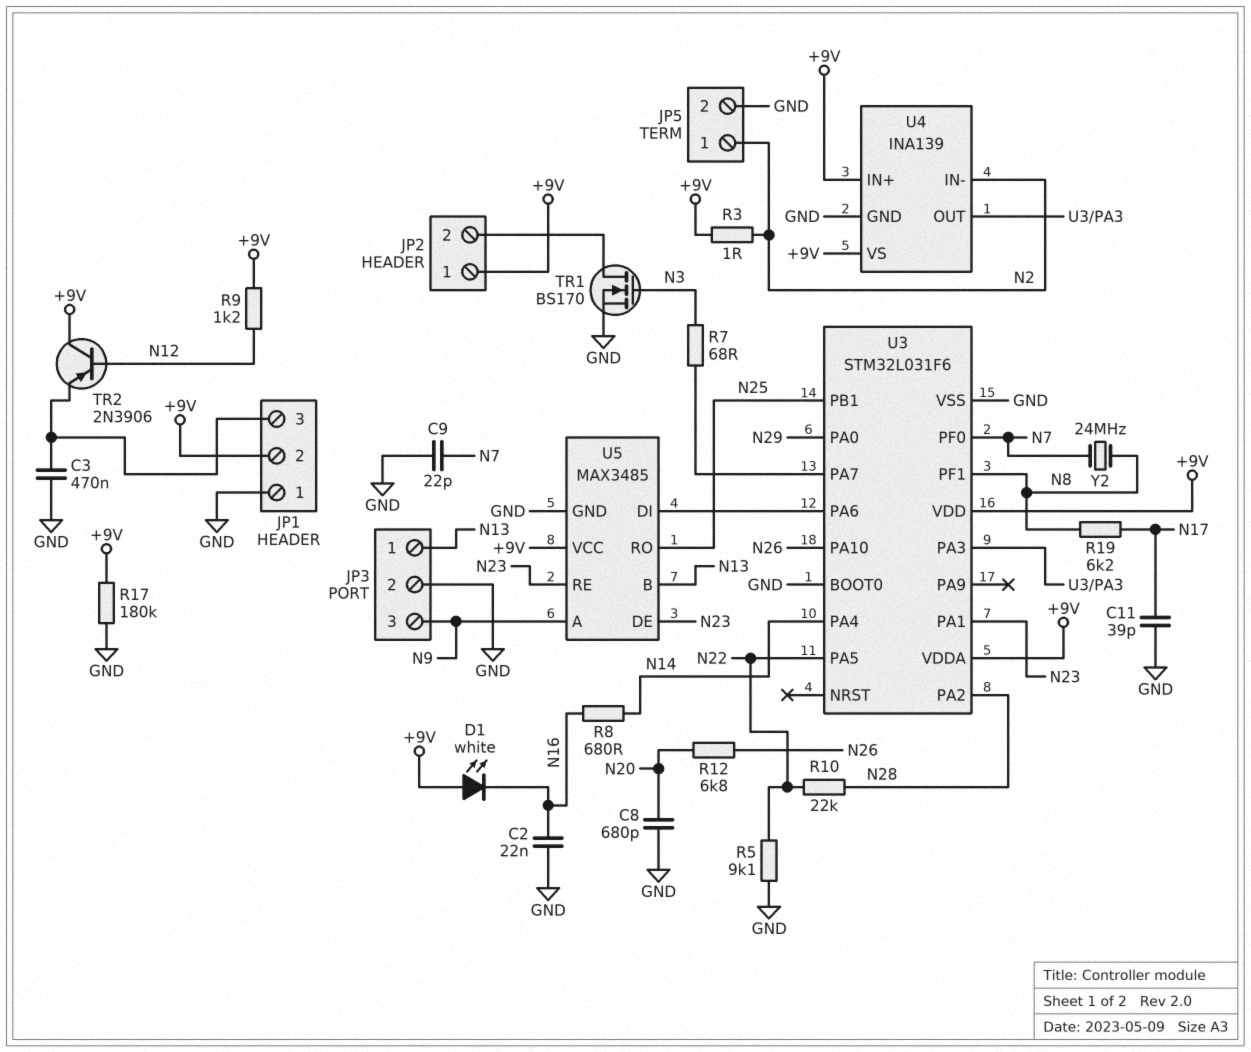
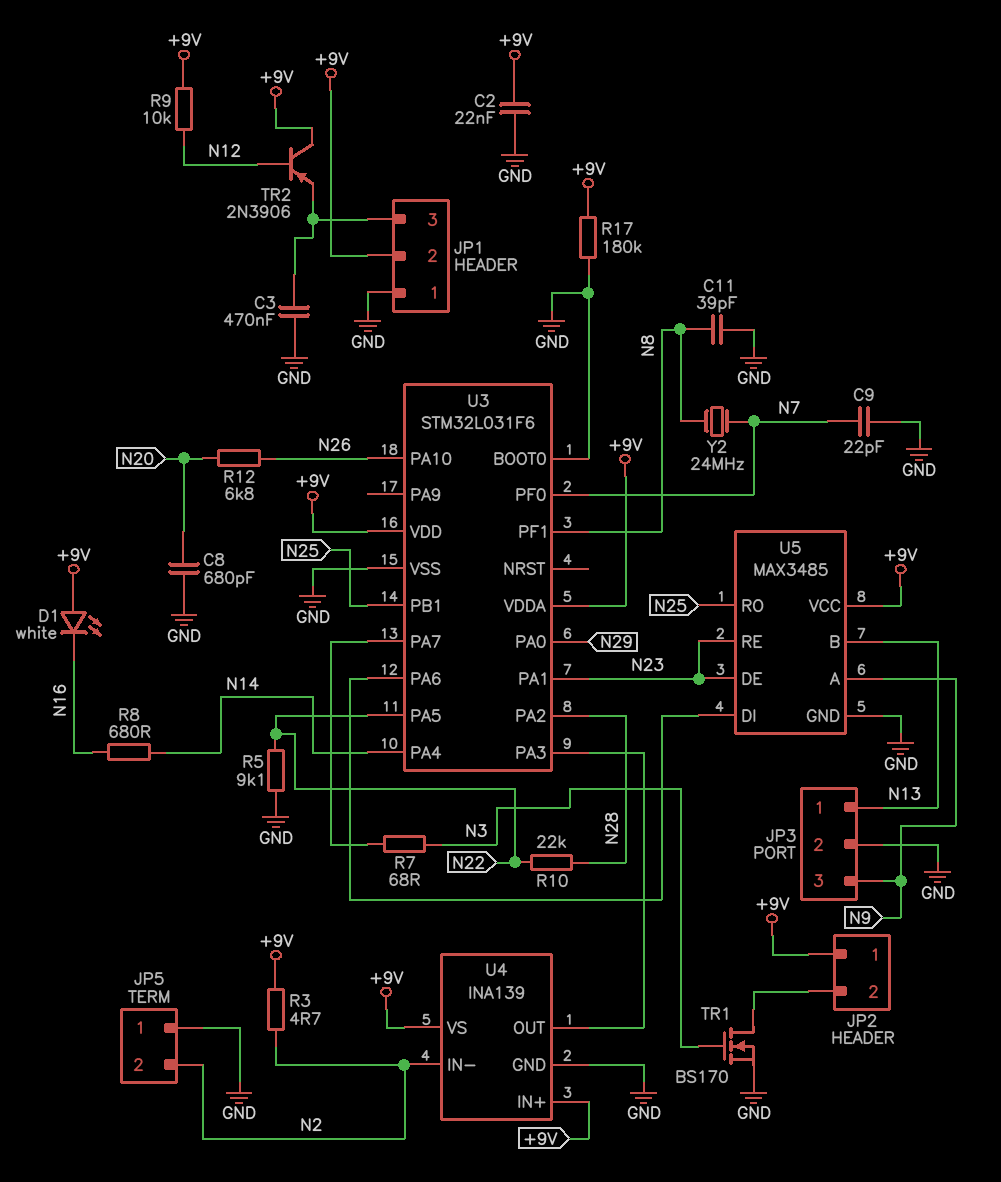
C2: 22nF (GND, N16) -> 22nF (+9V, GND)
C11: 39pF (GND, N17) -> 39pF (GND, N8)
JP5 pin 1: N2 -> GND
JP5 pin 2: GND -> N2
R3: 1 (+9V, N2) -> 4.7 (+9V, N2)
R9: 1.2k (+9V, N12) -> 10k (+9V, N12)
R19: 6.2k (N8, N17) -> none

